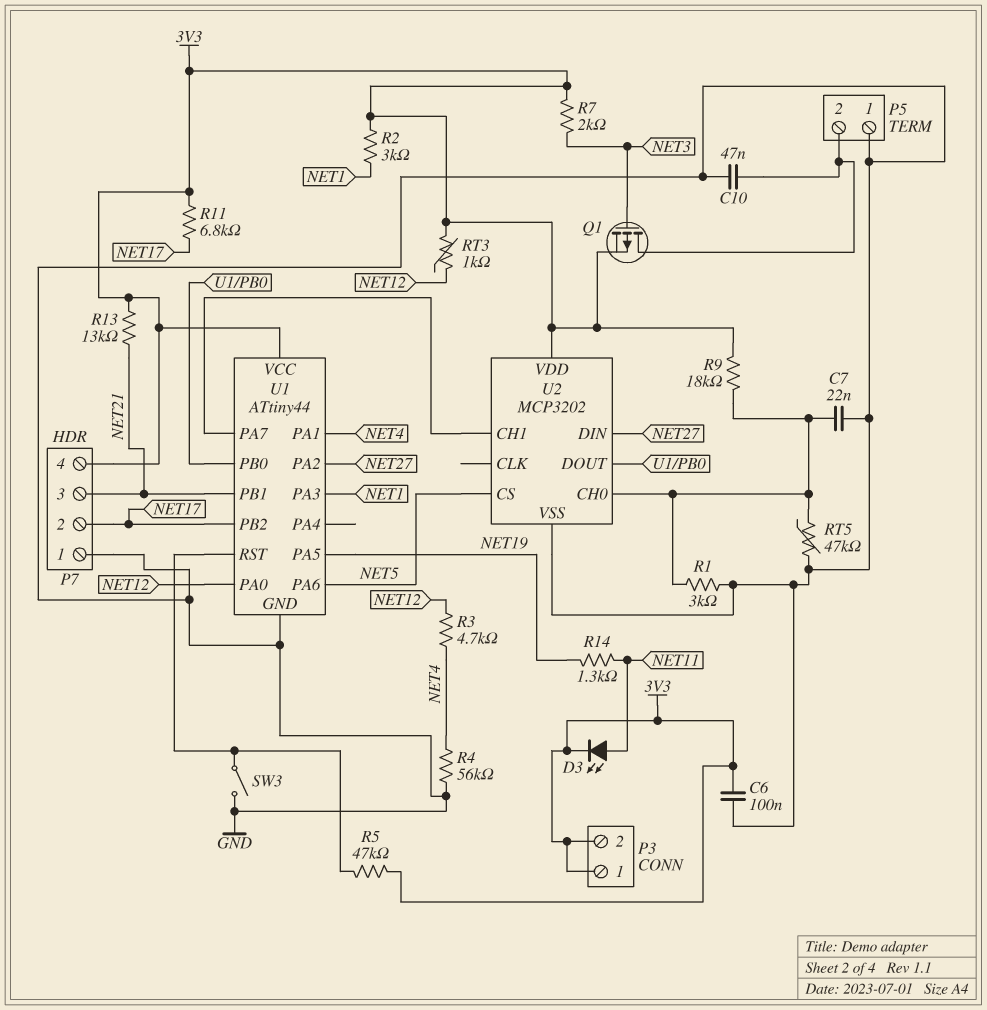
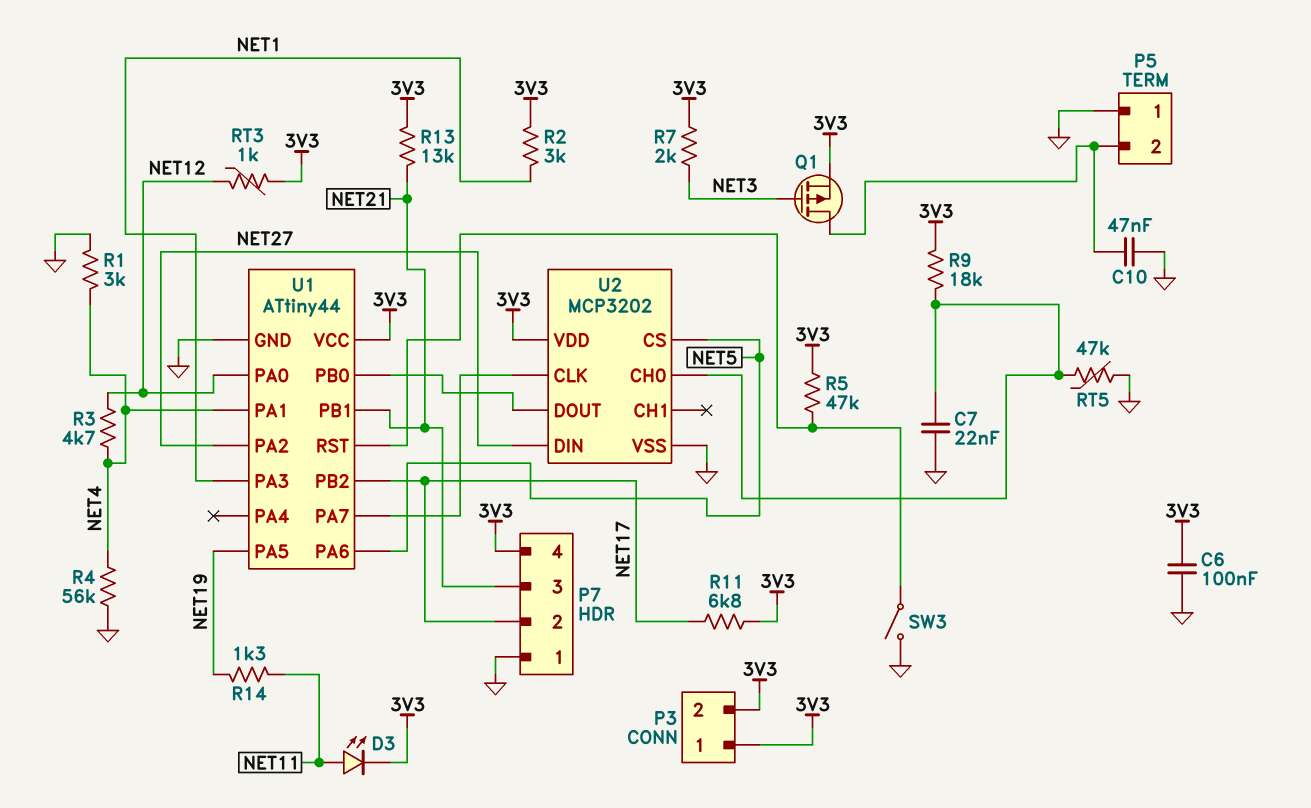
R1: 3k (GND, U2/CH0) -> 3k (GND, NET4)
U2 pin CH1: U1/PA7 -> none
U2 pin CLK: none -> U1/PA7

